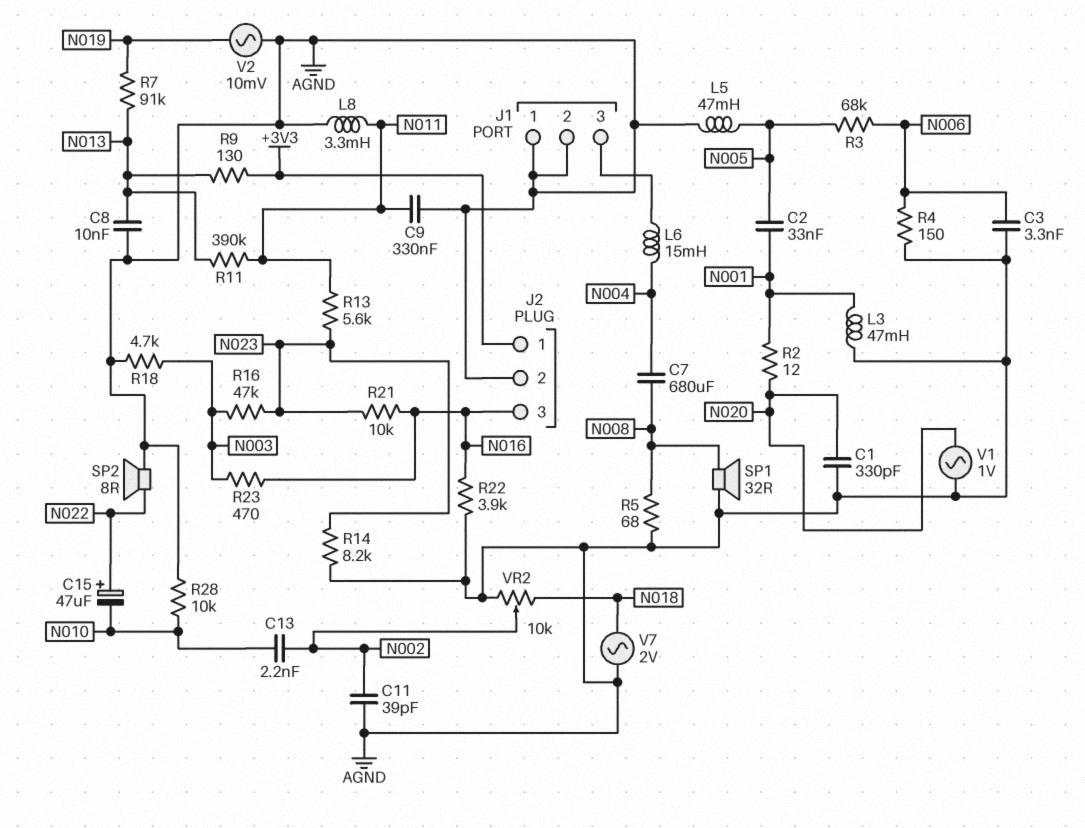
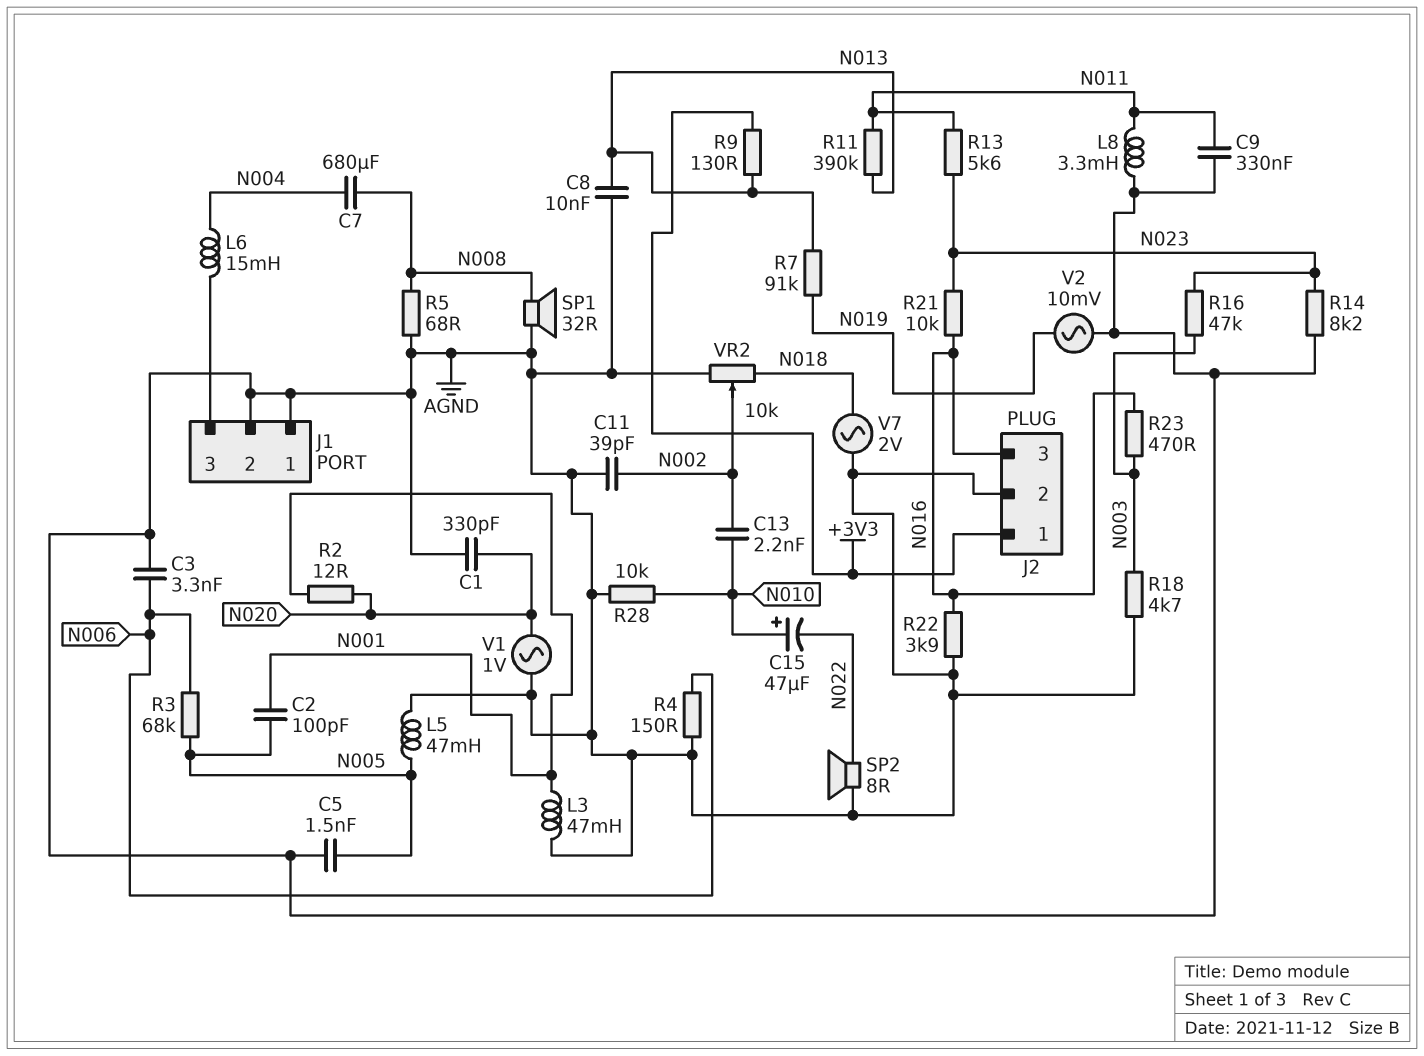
C2: 33nF (N001, N005) -> 100pF (N001, N005)
C5: none -> 1.5nF (AGND, N005)
C15: 47uF (plus N022, minus N010) -> 47uF (plus N010, minus N022)

